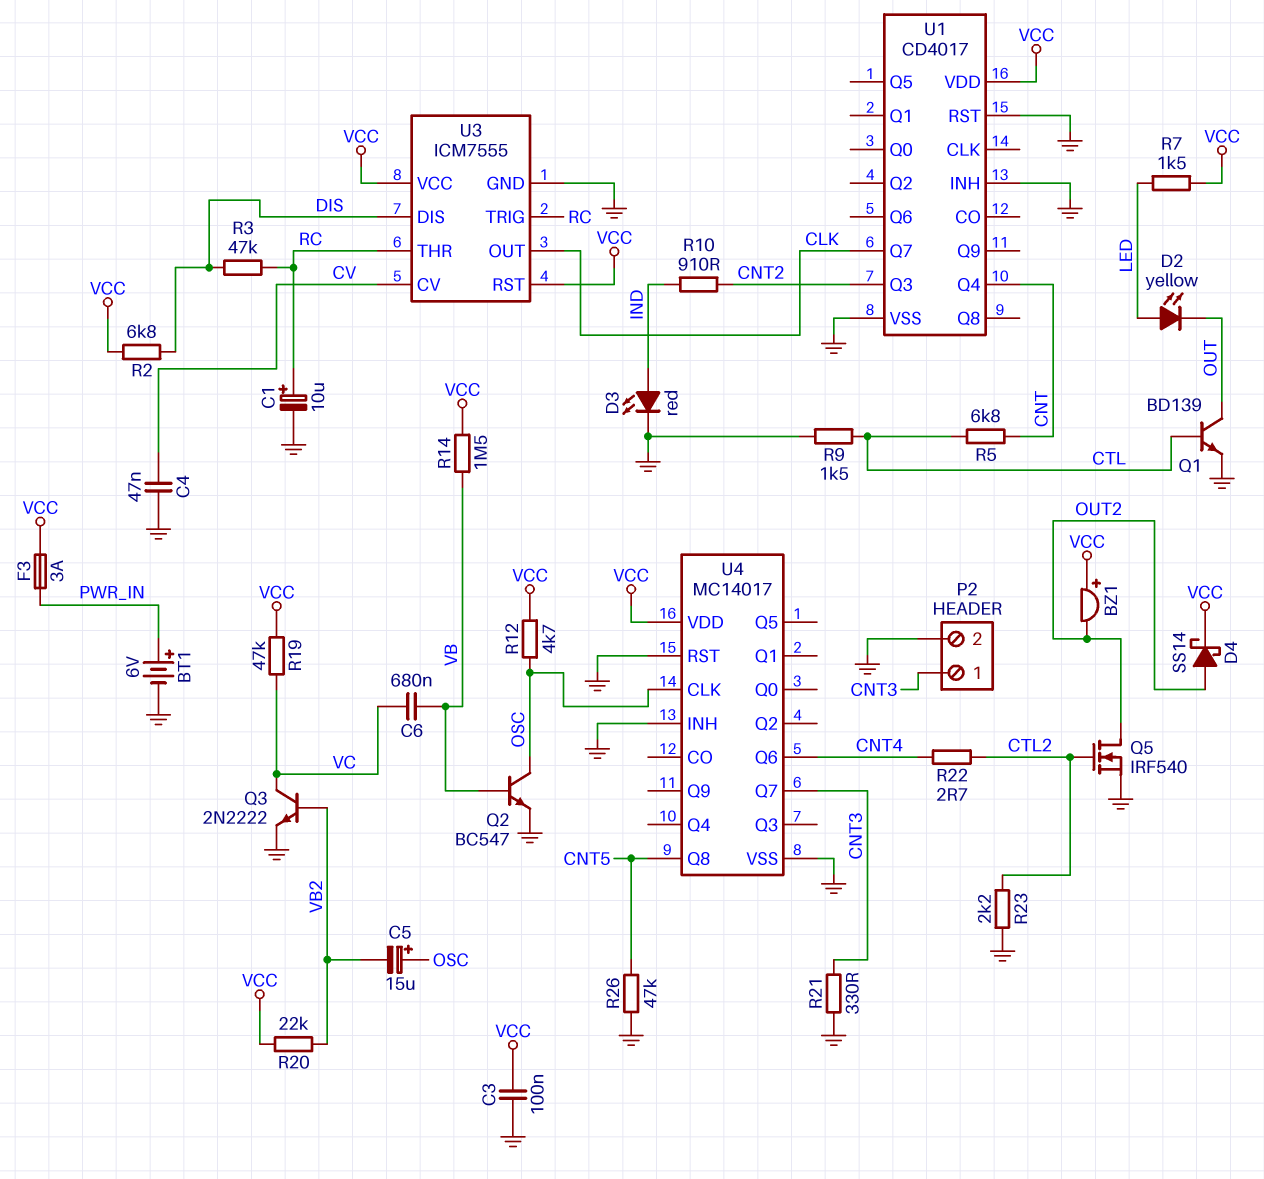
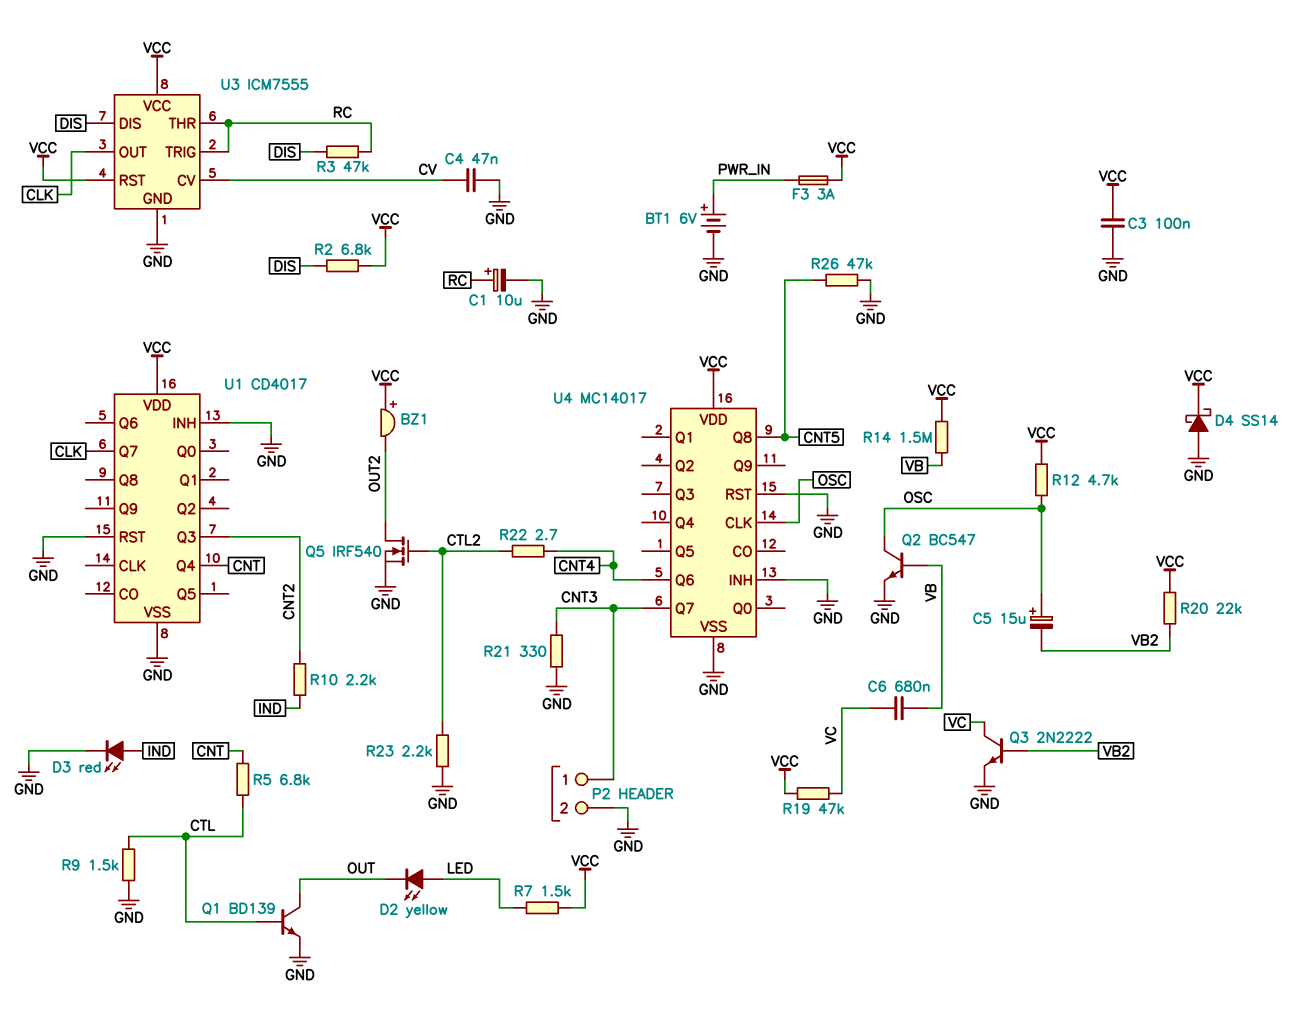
D4: schottky SS14 (A OUT2, K VCC) -> schottky SS14 (A GND, K VCC)
R10: 910 (CNT2, IND) -> 2.2k (CNT2, IND)

